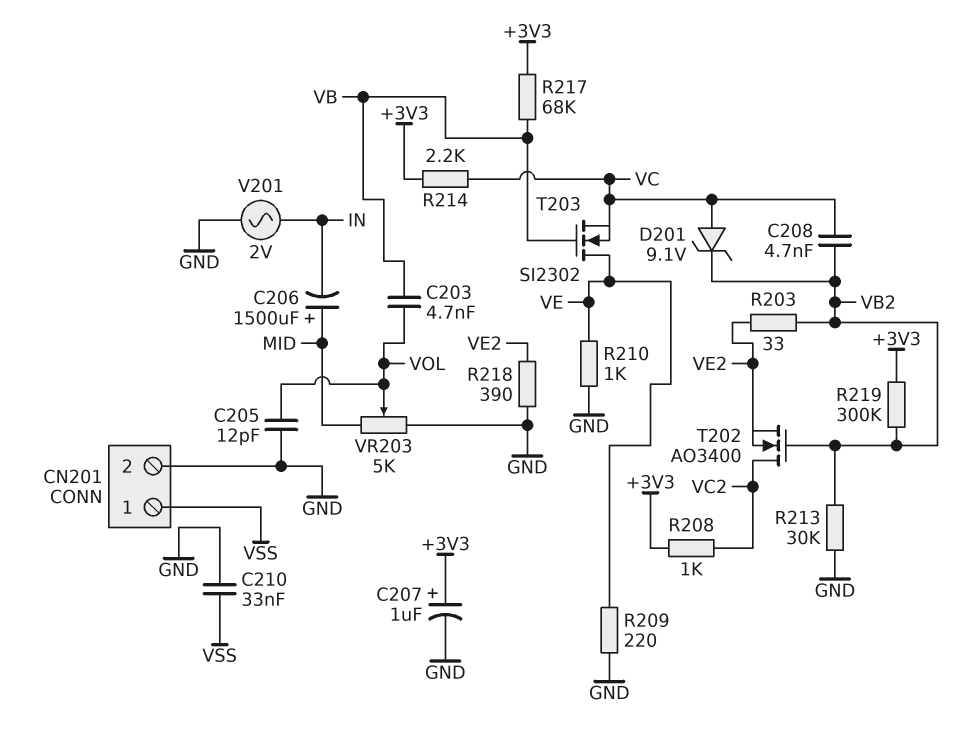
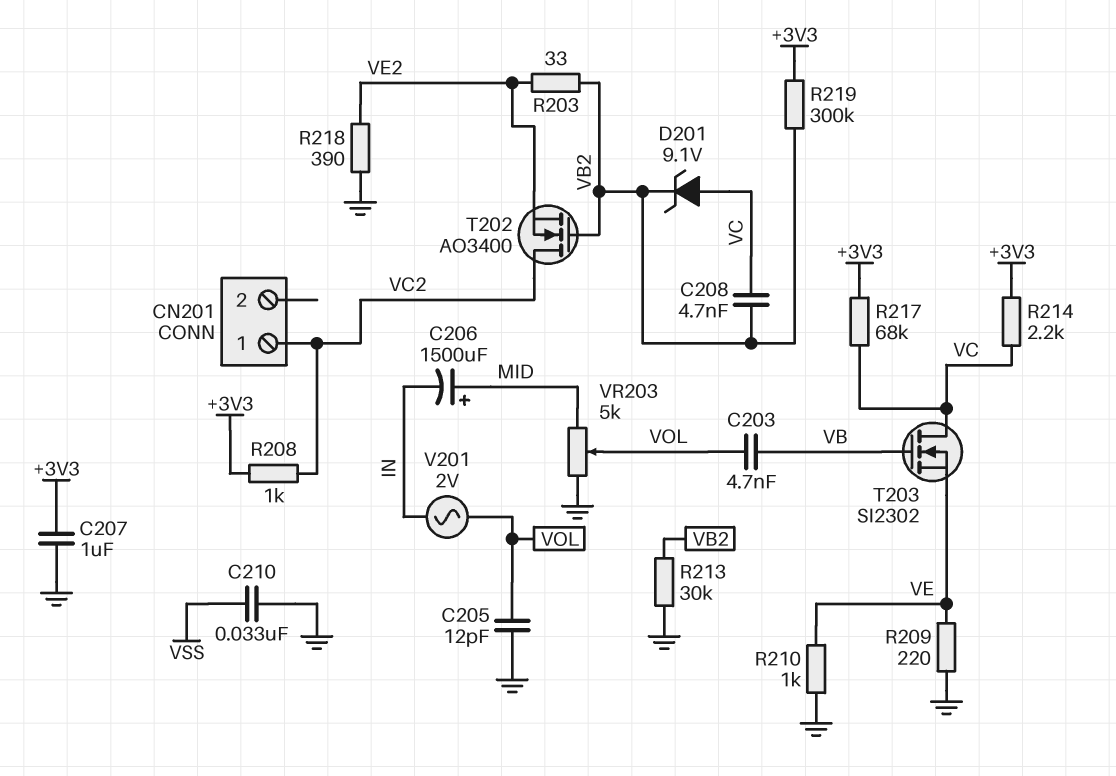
C207: 1uF (plus +3V3, minus GND) -> 1uF (+3V3, GND)
CN201 pin 1: VSS -> VC2
CN201 pin 2: GND -> none
R217: 68k (+3V3, VB) -> 68k (+3V3, VC)
T203: NMOS SI2302 (G VB, D VE, S VC) -> NMOS SI2302 (G VB, D VC, S VE)
V201: AC 2V (GND, IN) -> AC 2V (IN, VOL)

